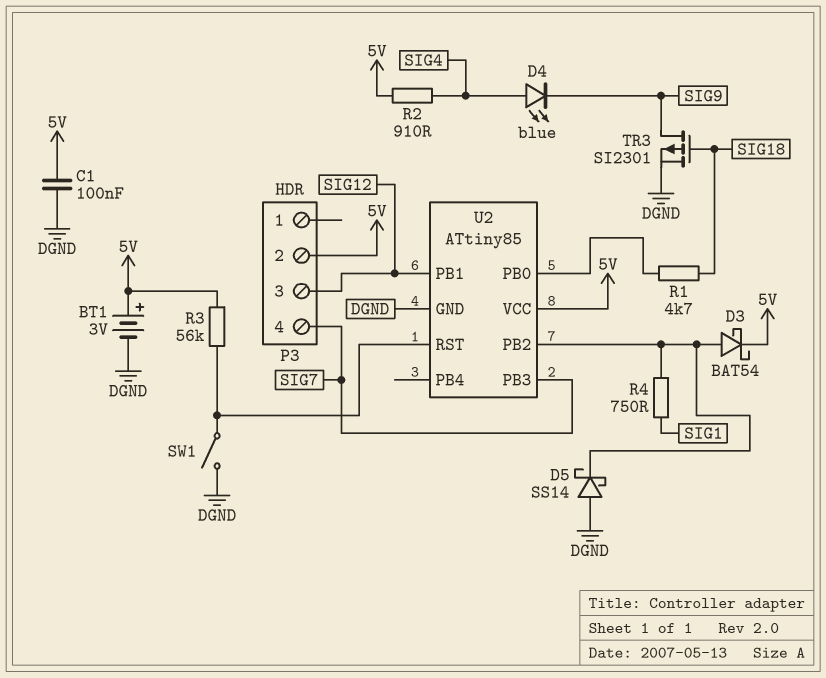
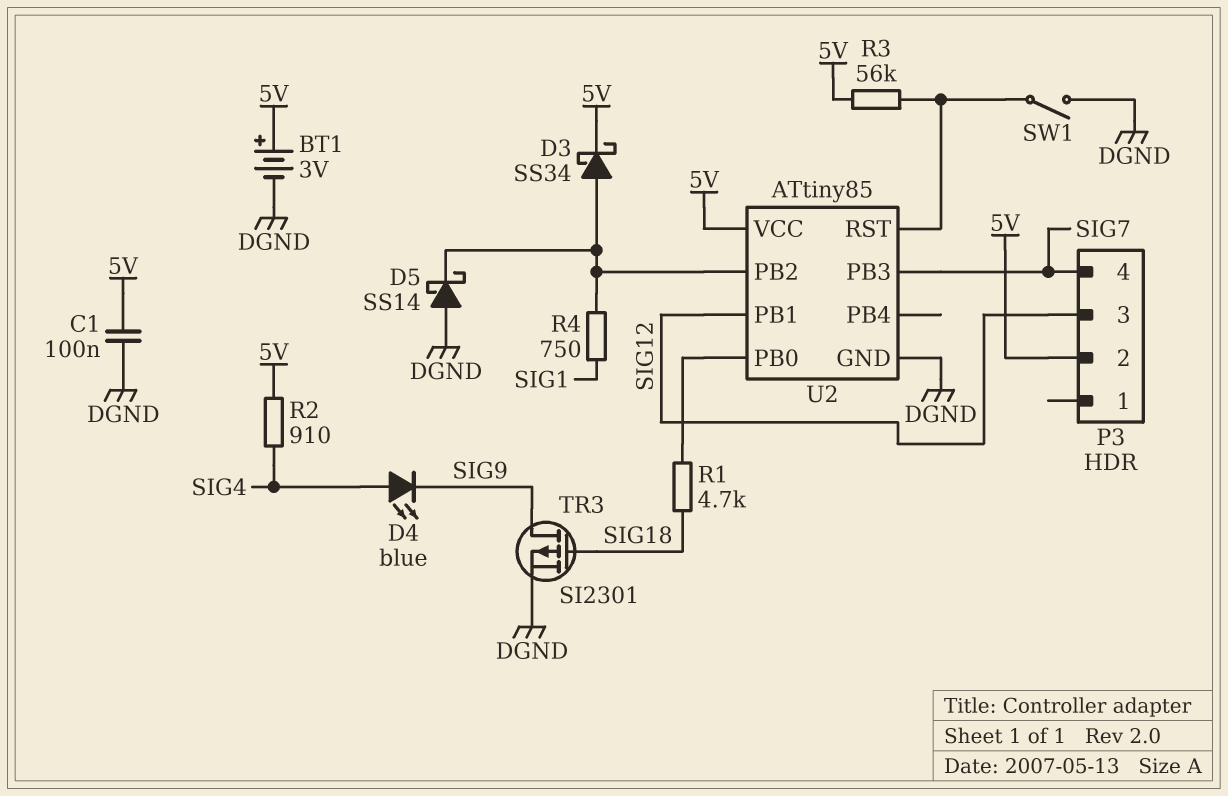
D3: schottky BAT54 (A U2/PB2, K 5V) -> schottky SS34 (A U2/PB2, K 5V)

